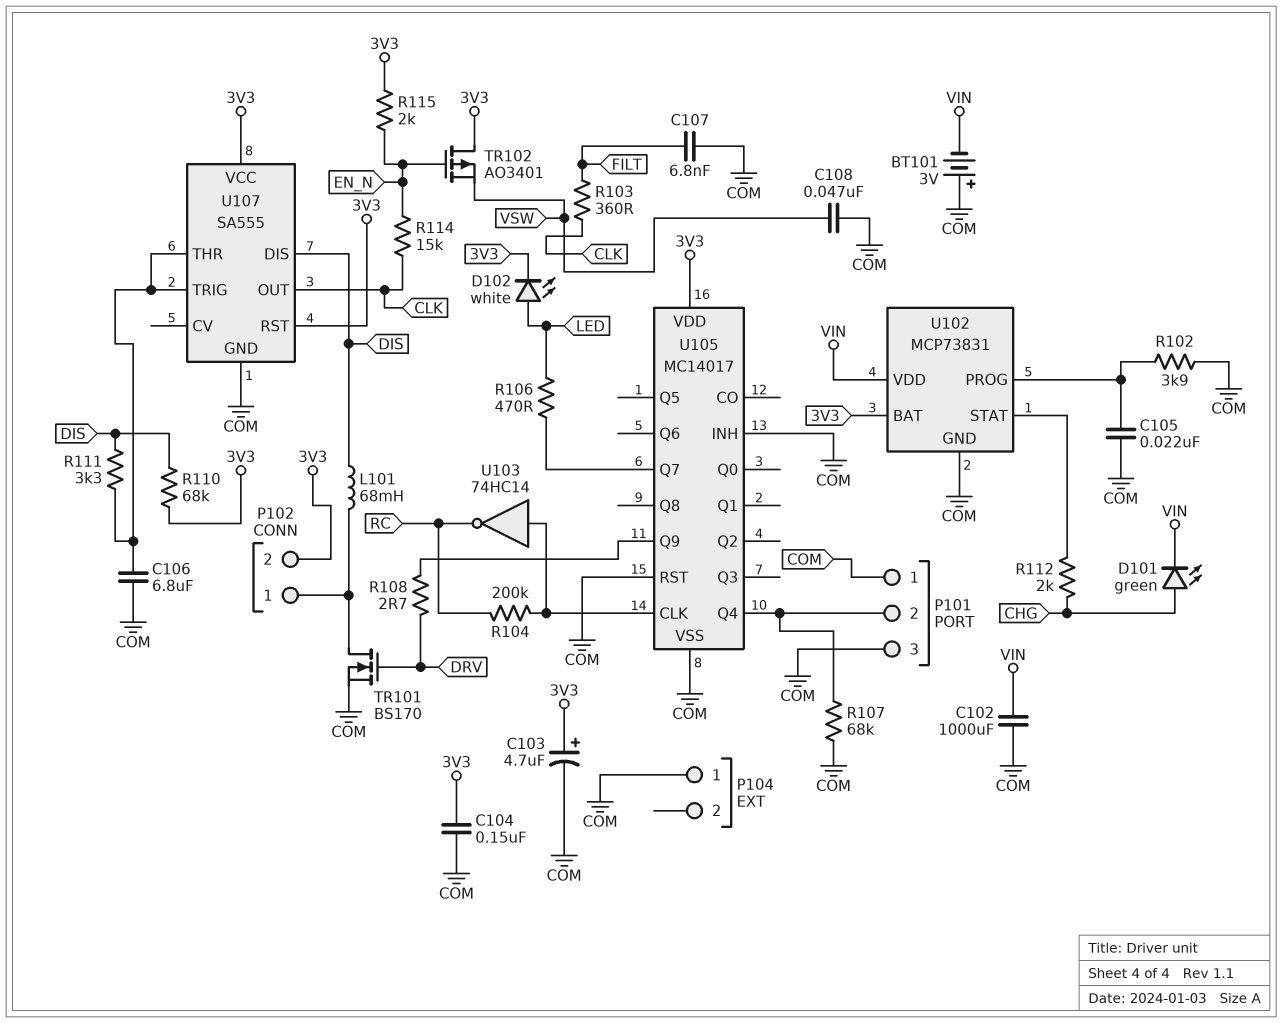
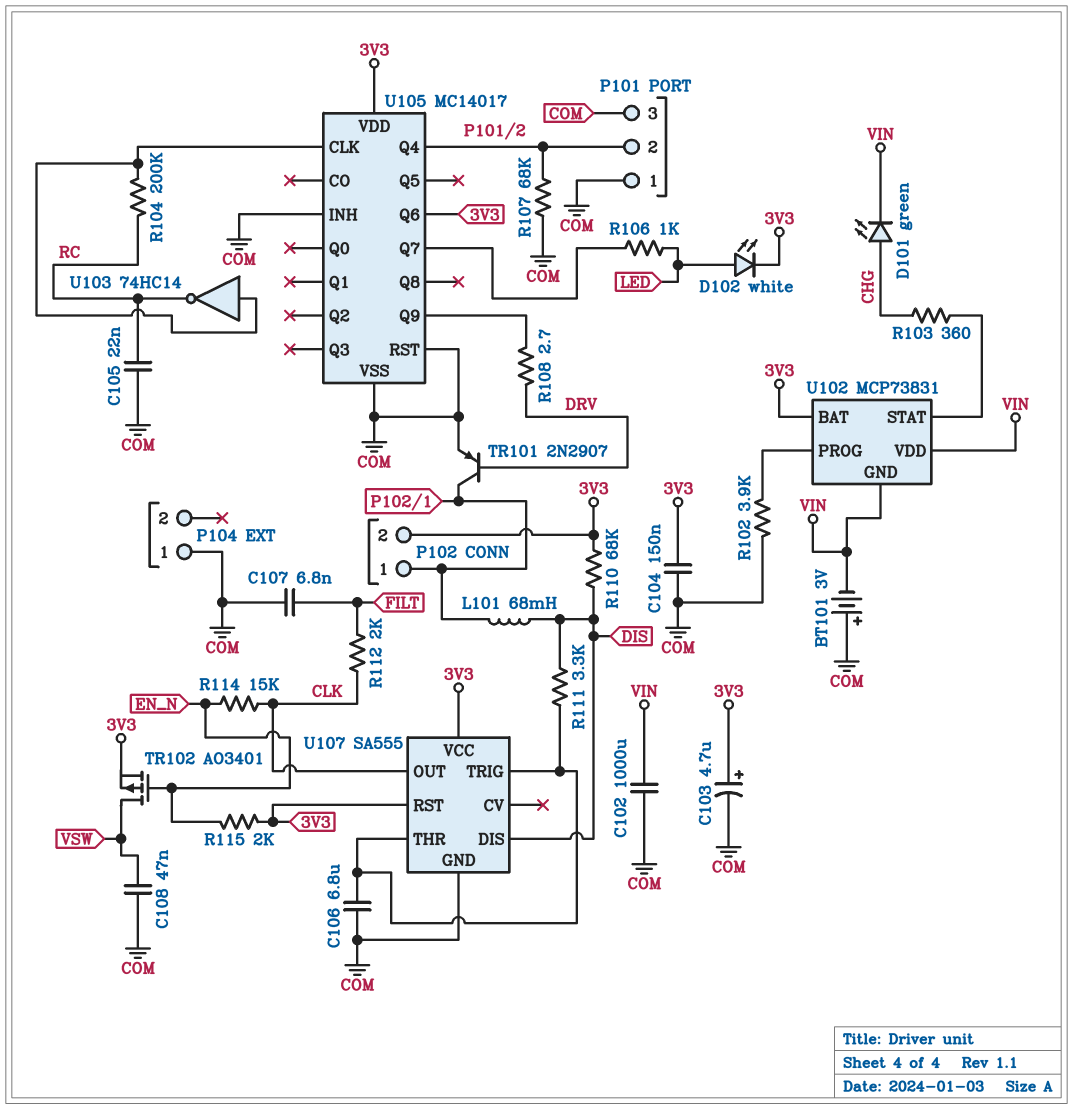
C105: 22nF (COM, U102/PROG) -> 22nF (COM, RC)
R103: 360 (CLK, FILT) -> 360 (CHG, U102/STAT)
R106: 470 (LED, U105/Q7) -> 1k (LED, U105/Q7)
R112: 2k (CHG, U102/STAT) -> 2k (CLK, FILT)
TR101: NMOS BS170 (G DRV, D P102/1, S COM) -> PNP 2N2907 (B DRV, C P102/1, E COM)
TR102: PMOS AO3401 (G EN_N, D 3V3, S VSW) -> PMOS AO3401 (G EN_N, D VSW, S 3V3)
U102 pin GND: COM -> VIN
U105 pin Q6: none -> 3V3

